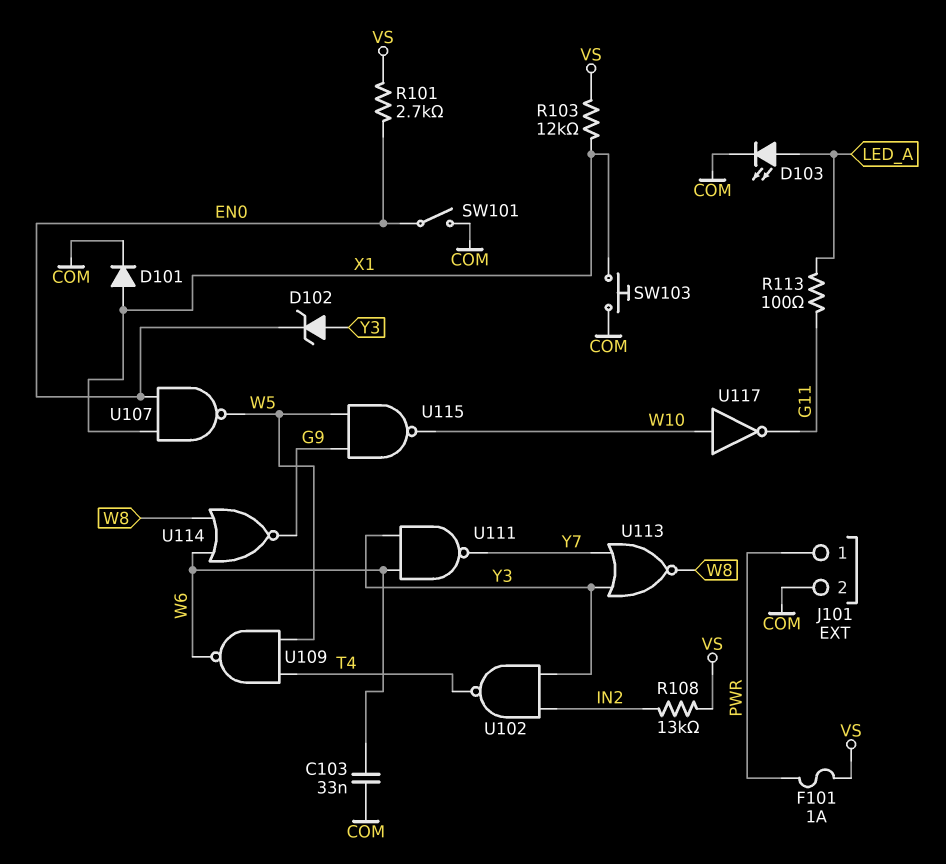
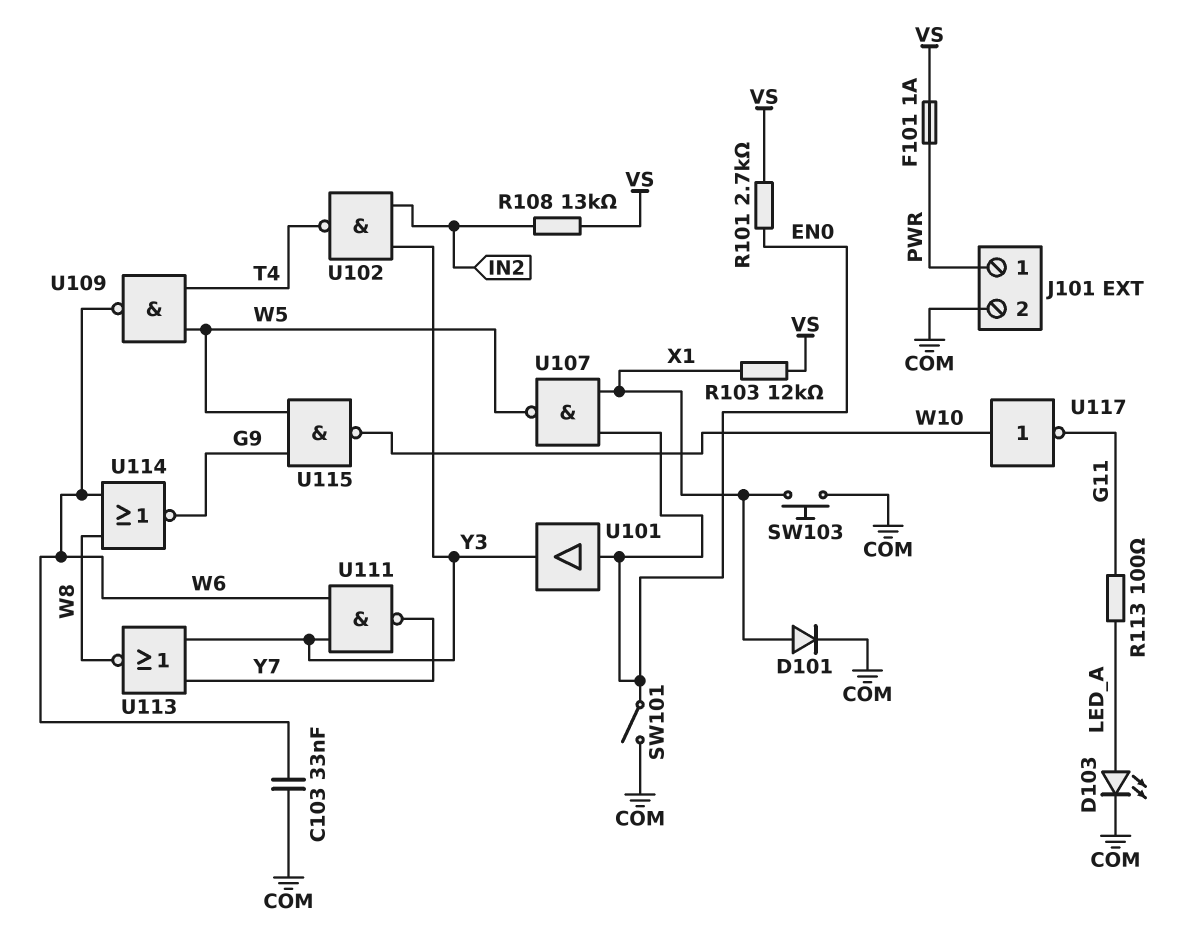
D102: zener (A Y3, K EN0) -> none
U101: none -> buffer (in EN0, out Y3)

